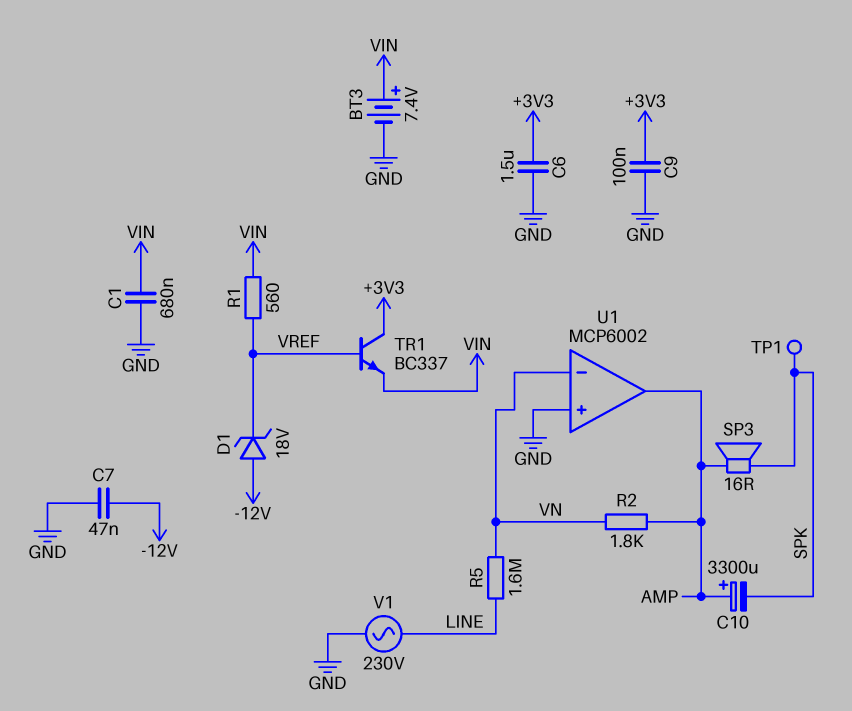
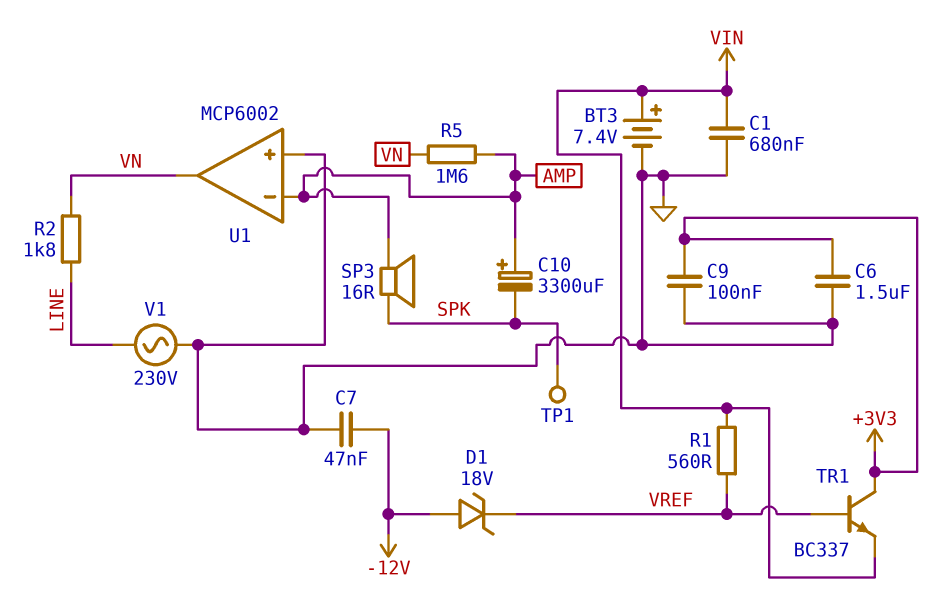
R2: 1.8k (AMP, VN) -> 1.8k (LINE, VN)
R5: 1.6M (LINE, VN) -> 1.6M (AMP, VN)
U1 pin in-: VN -> AMP
U1 pin out: AMP -> VN

